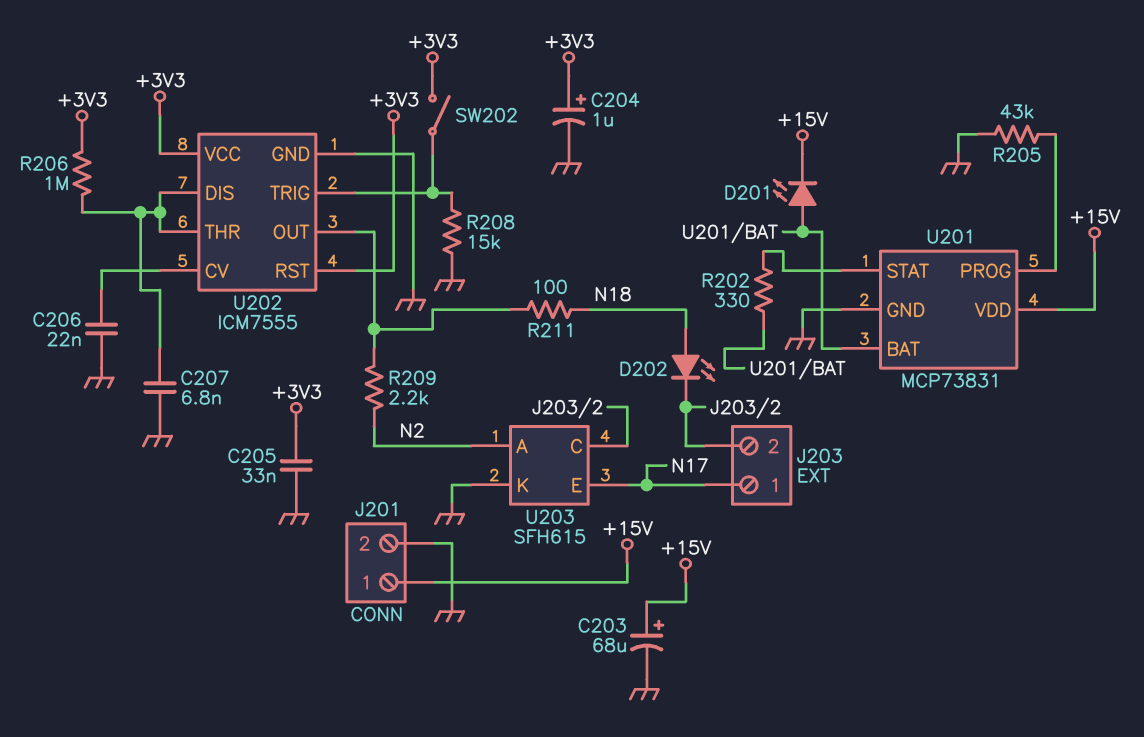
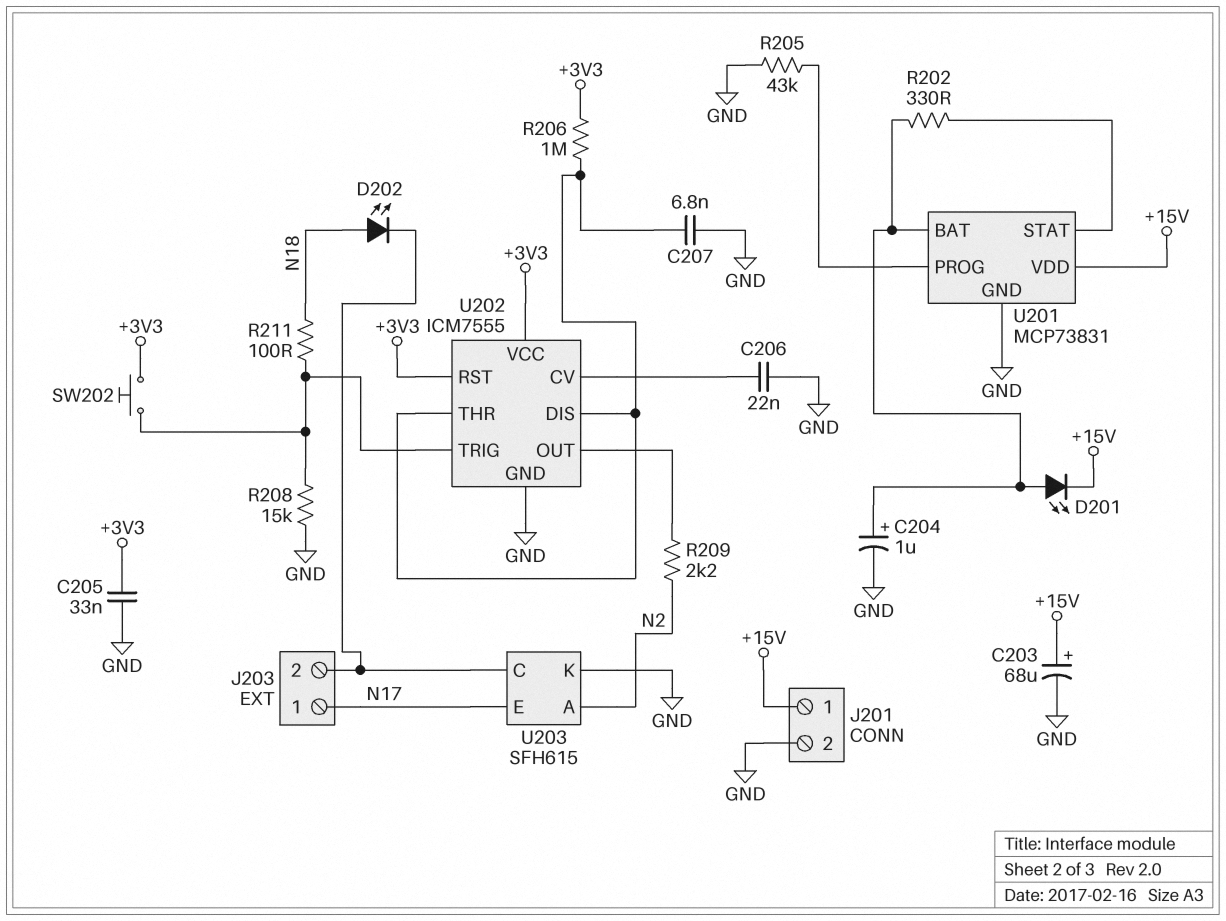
C204: 1uF (plus +3V3, minus GND) -> 1uF (plus U201/BAT, minus GND)
R211: 100 (N18, U202/OUT) -> 100 (N18, U202/TRIG)
SW202: switch (+3V3, U202/TRIG) -> button (+3V3, U202/TRIG)

